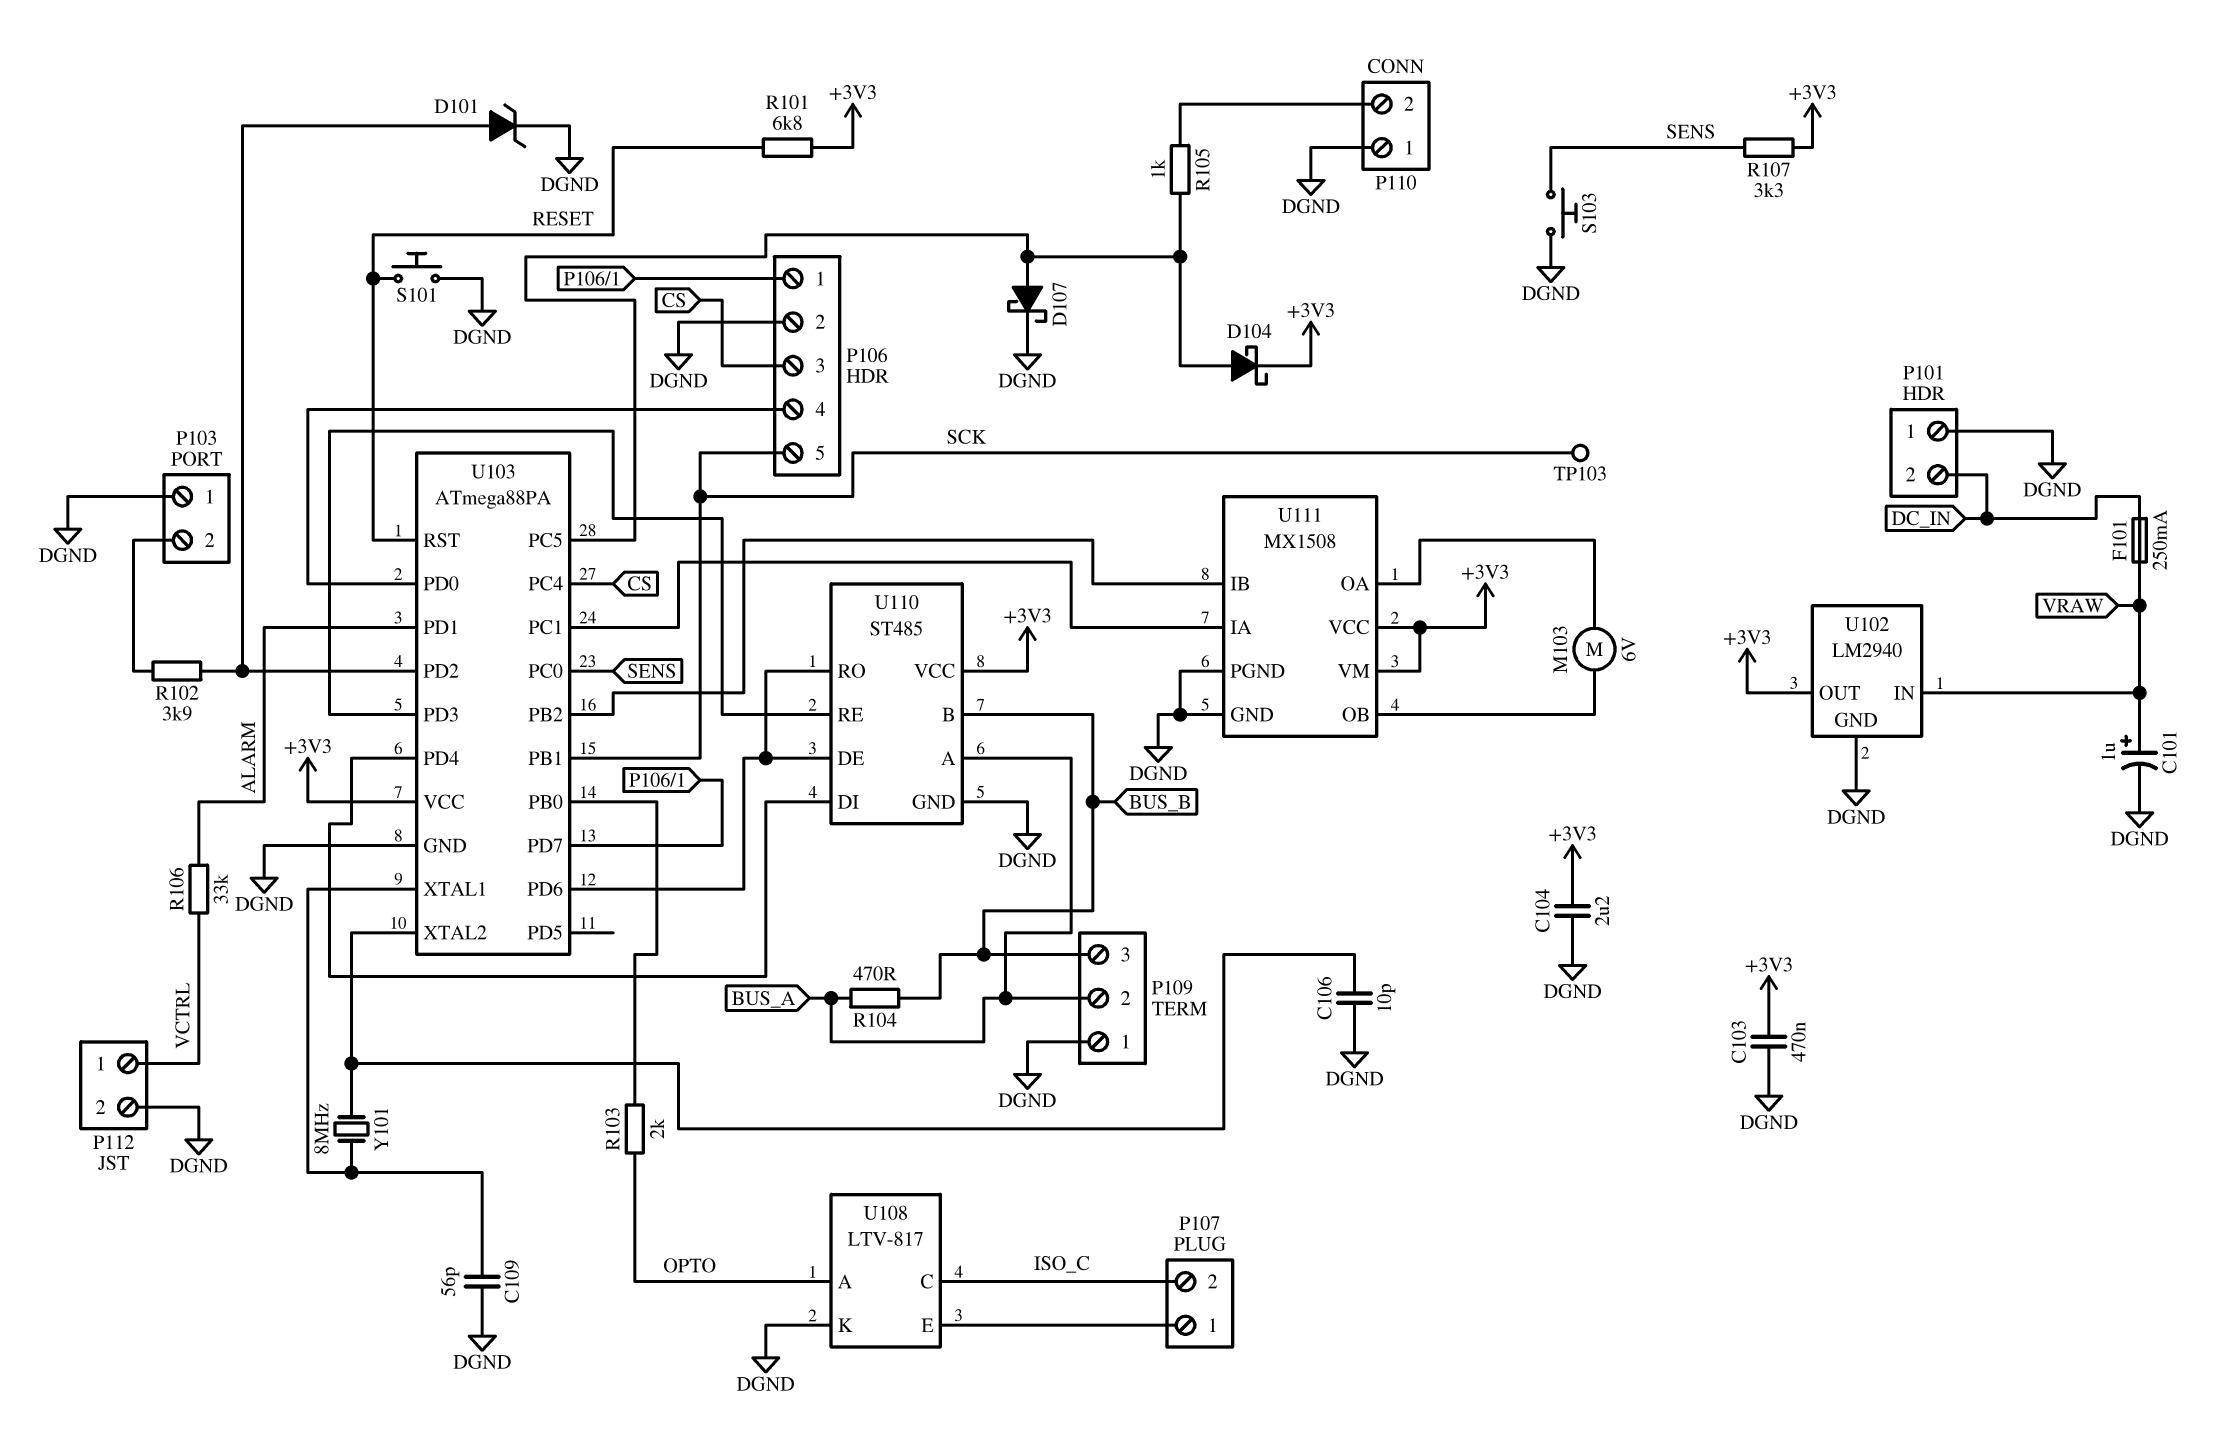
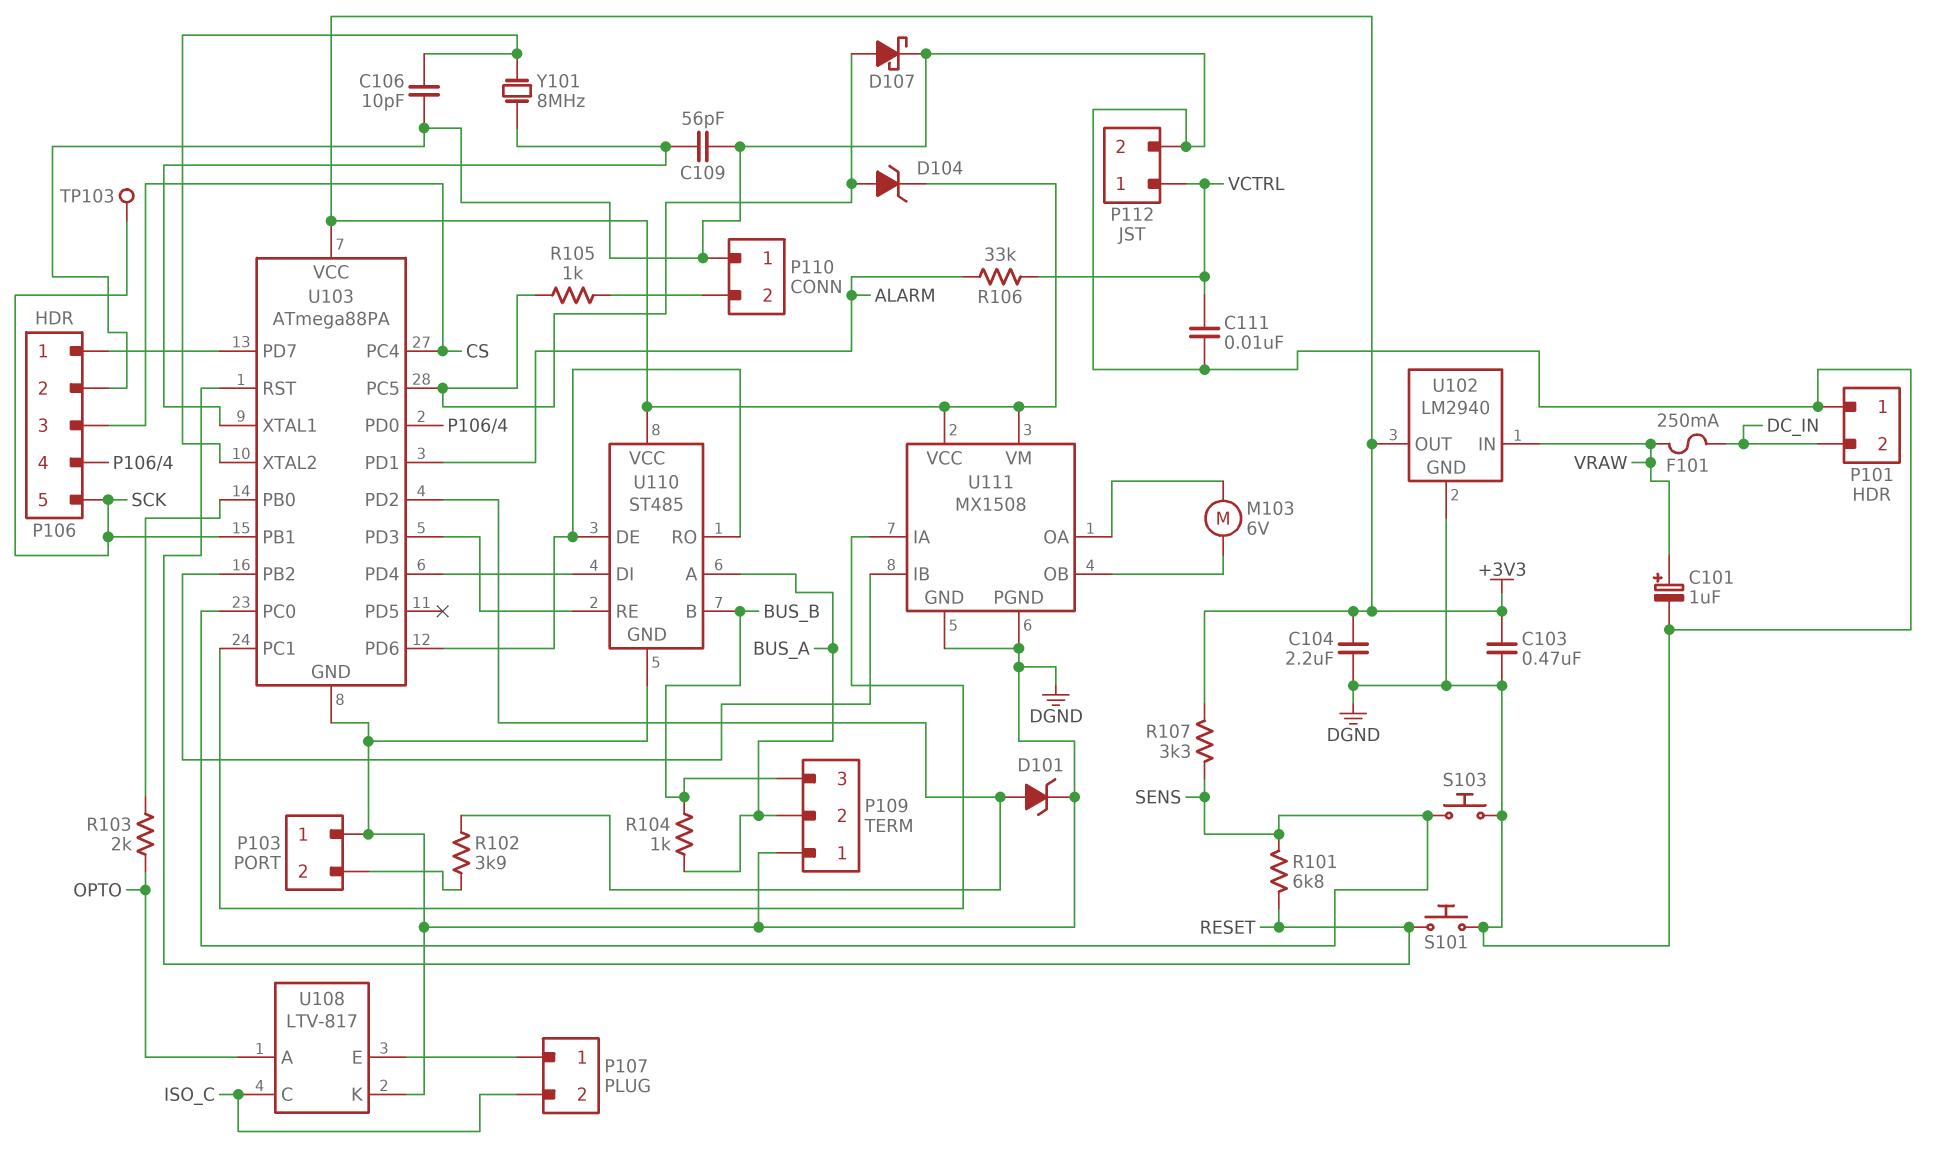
C111: none -> 10nF (DGND, VCTRL)
D104: schottky (A U103/PC5, K +3V3) -> zener (A U103/PC5, K +3V3)
R101: 6.8k (+3V3, RESET) -> 6.8k (RESET, SENS)
R104: 470 (BUS_A, BUS_B) -> 1k (BUS_A, BUS_B)

